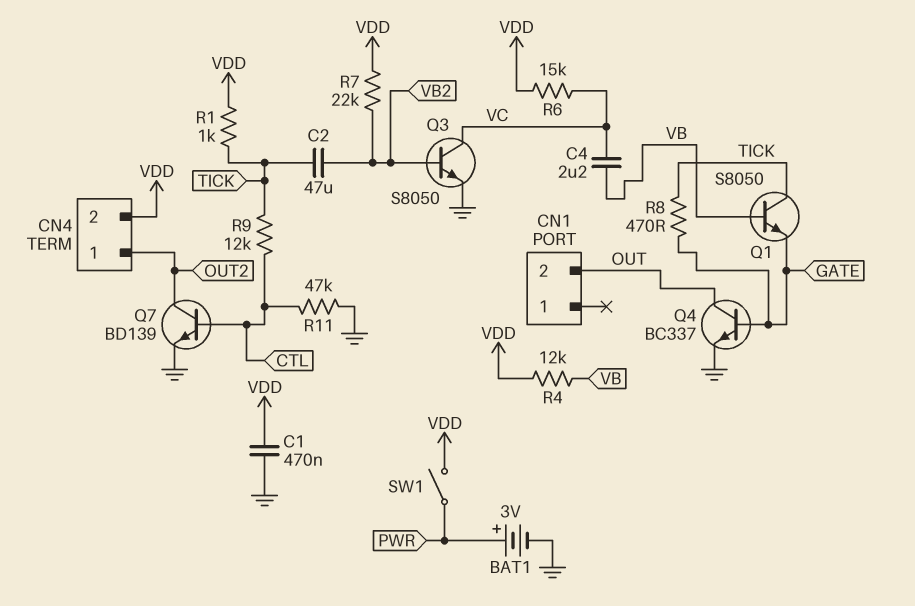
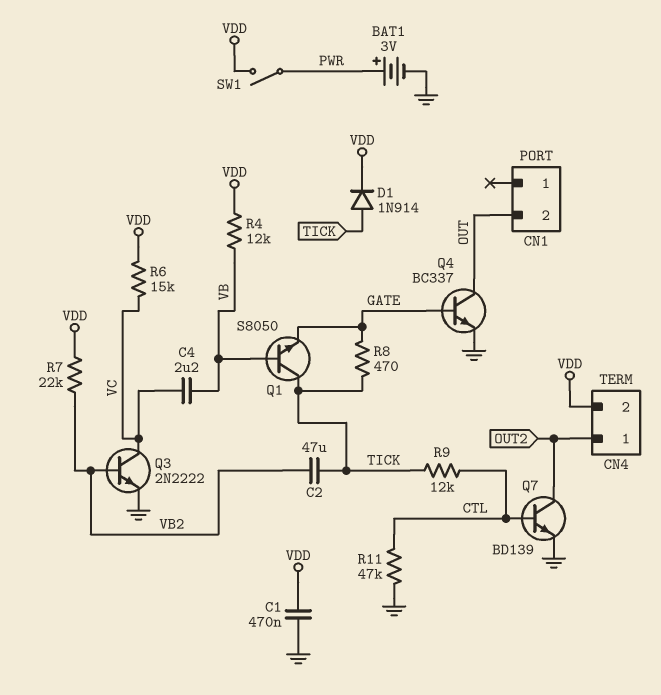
D1: none -> diode 1N914 (A TICK, K VDD)
Q3: NPN S8050 (B VB2, C VC, E GND) -> NPN 2N2222 (B VB2, C VC, E GND)
R1: 1k (TICK, VDD) -> none

